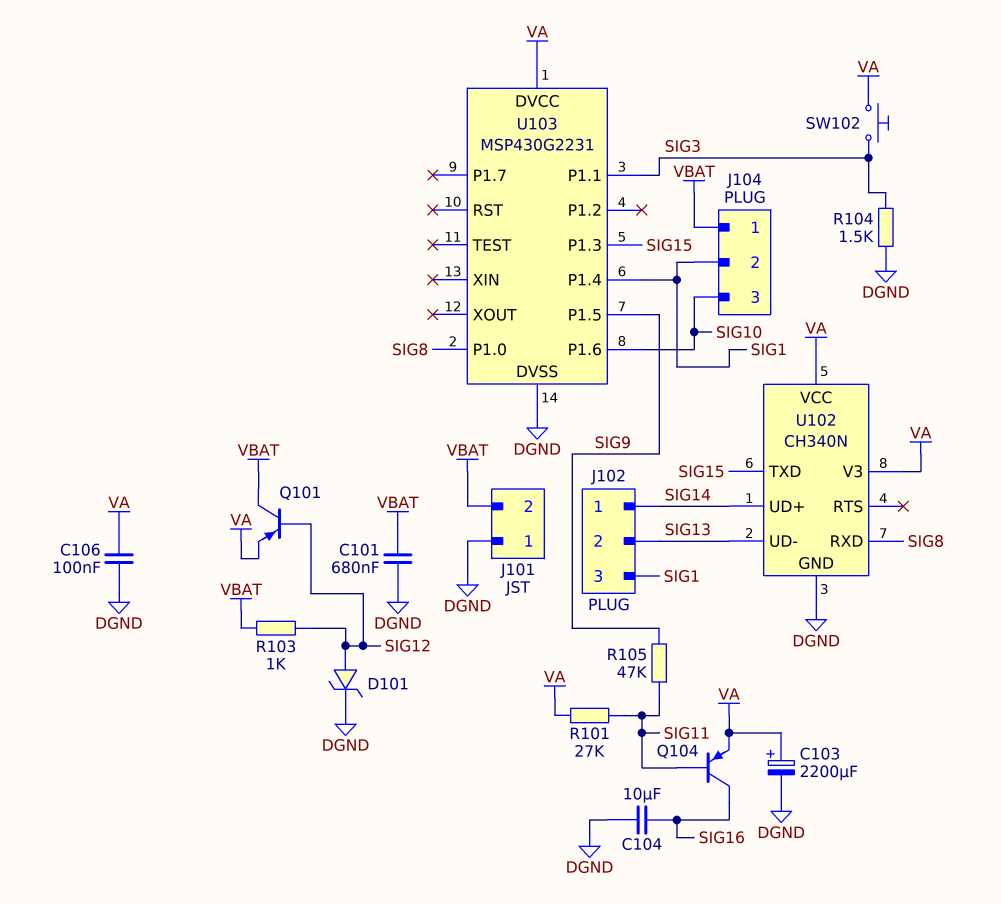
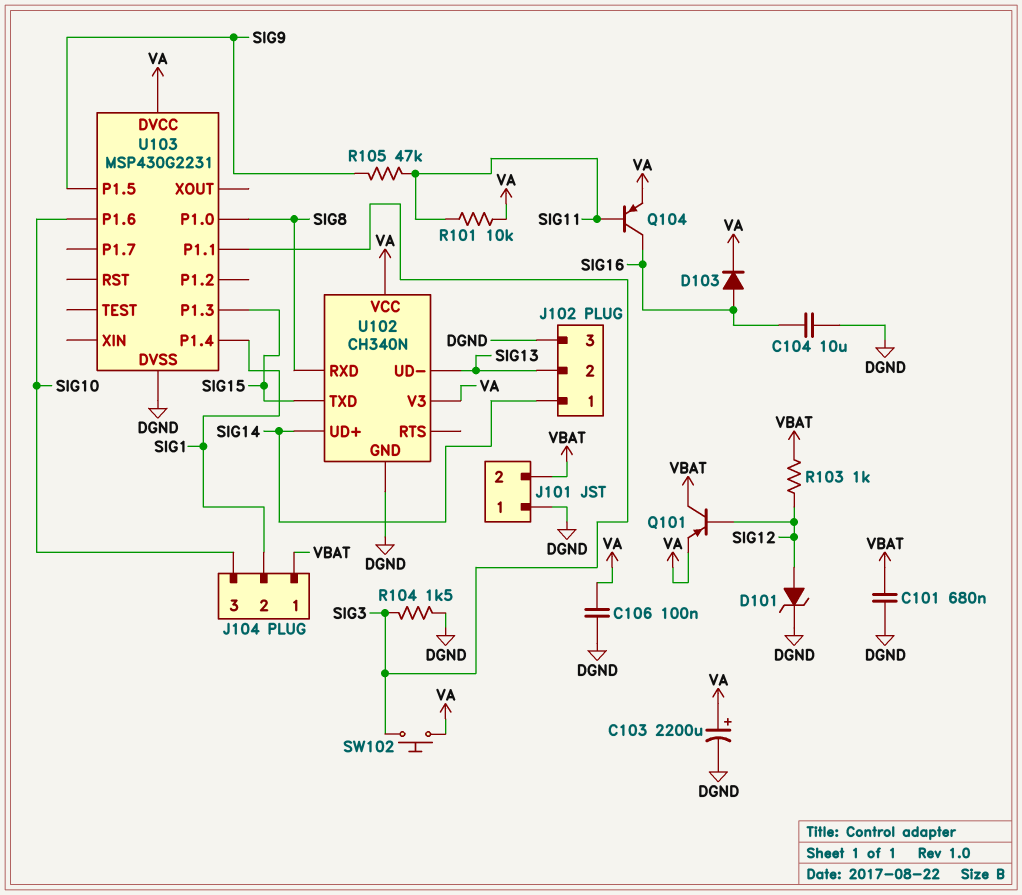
D103: none -> diode (A SIG16, K VA)
J102 pin 3: SIG1 -> DGND
R101: 27k (SIG11, VA) -> 10k (SIG11, VA)

